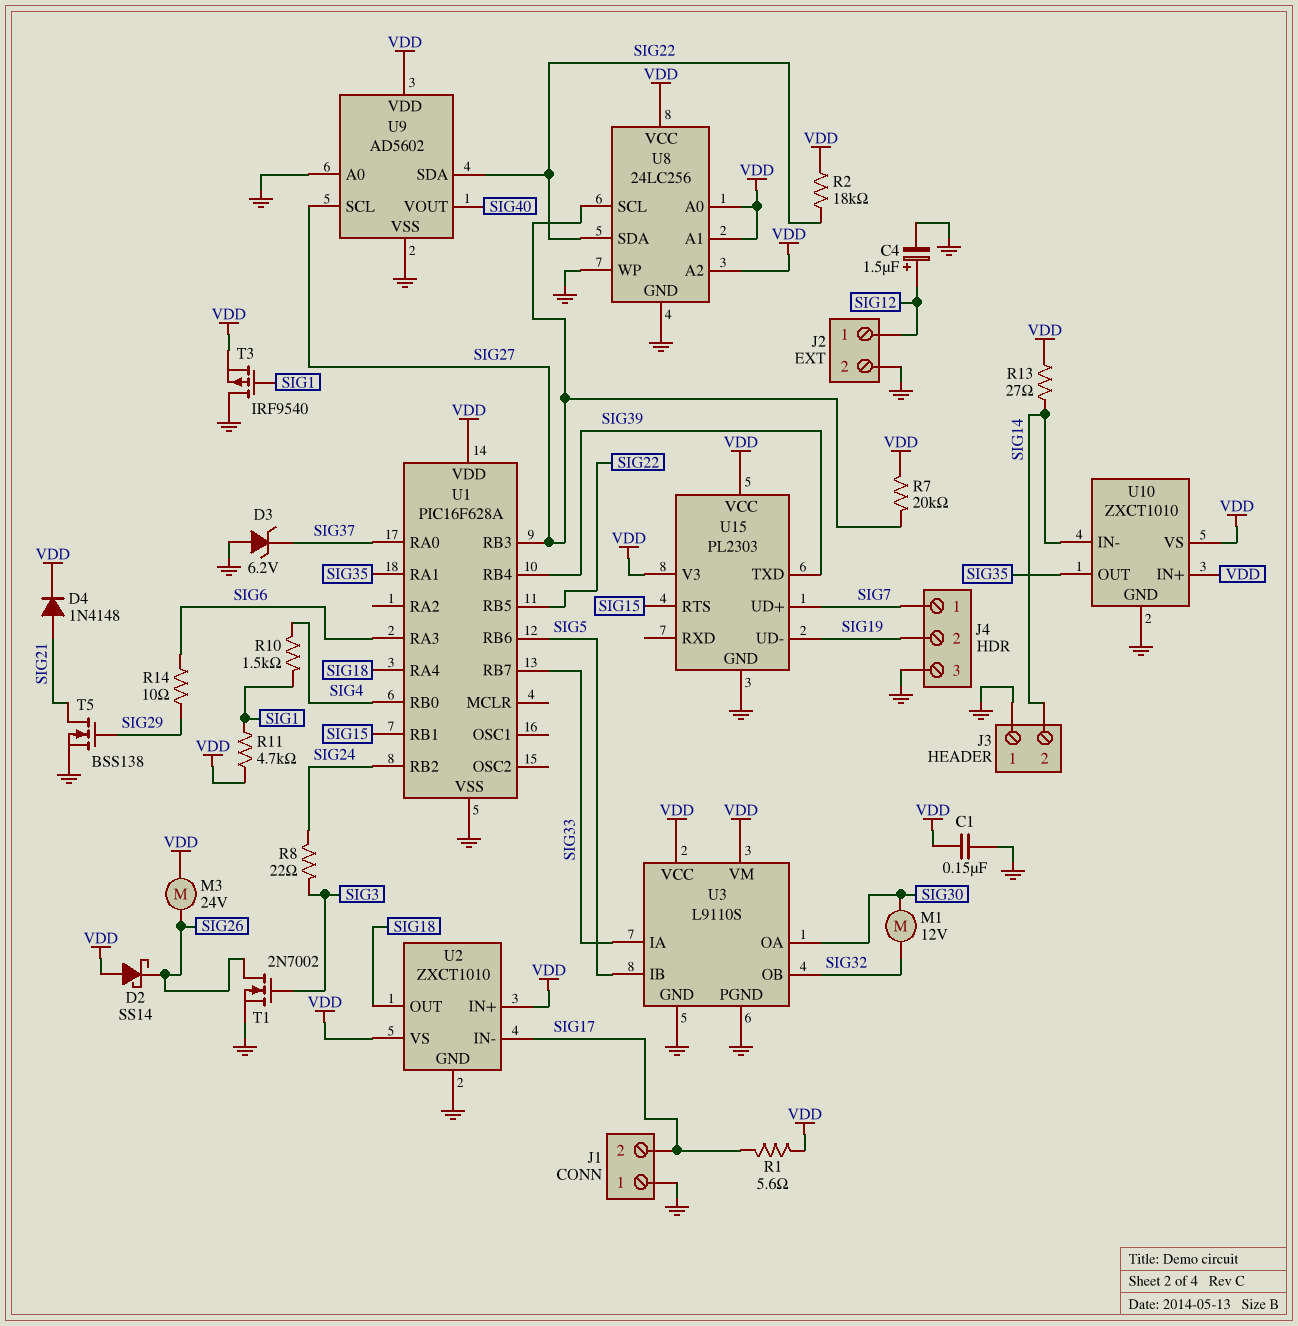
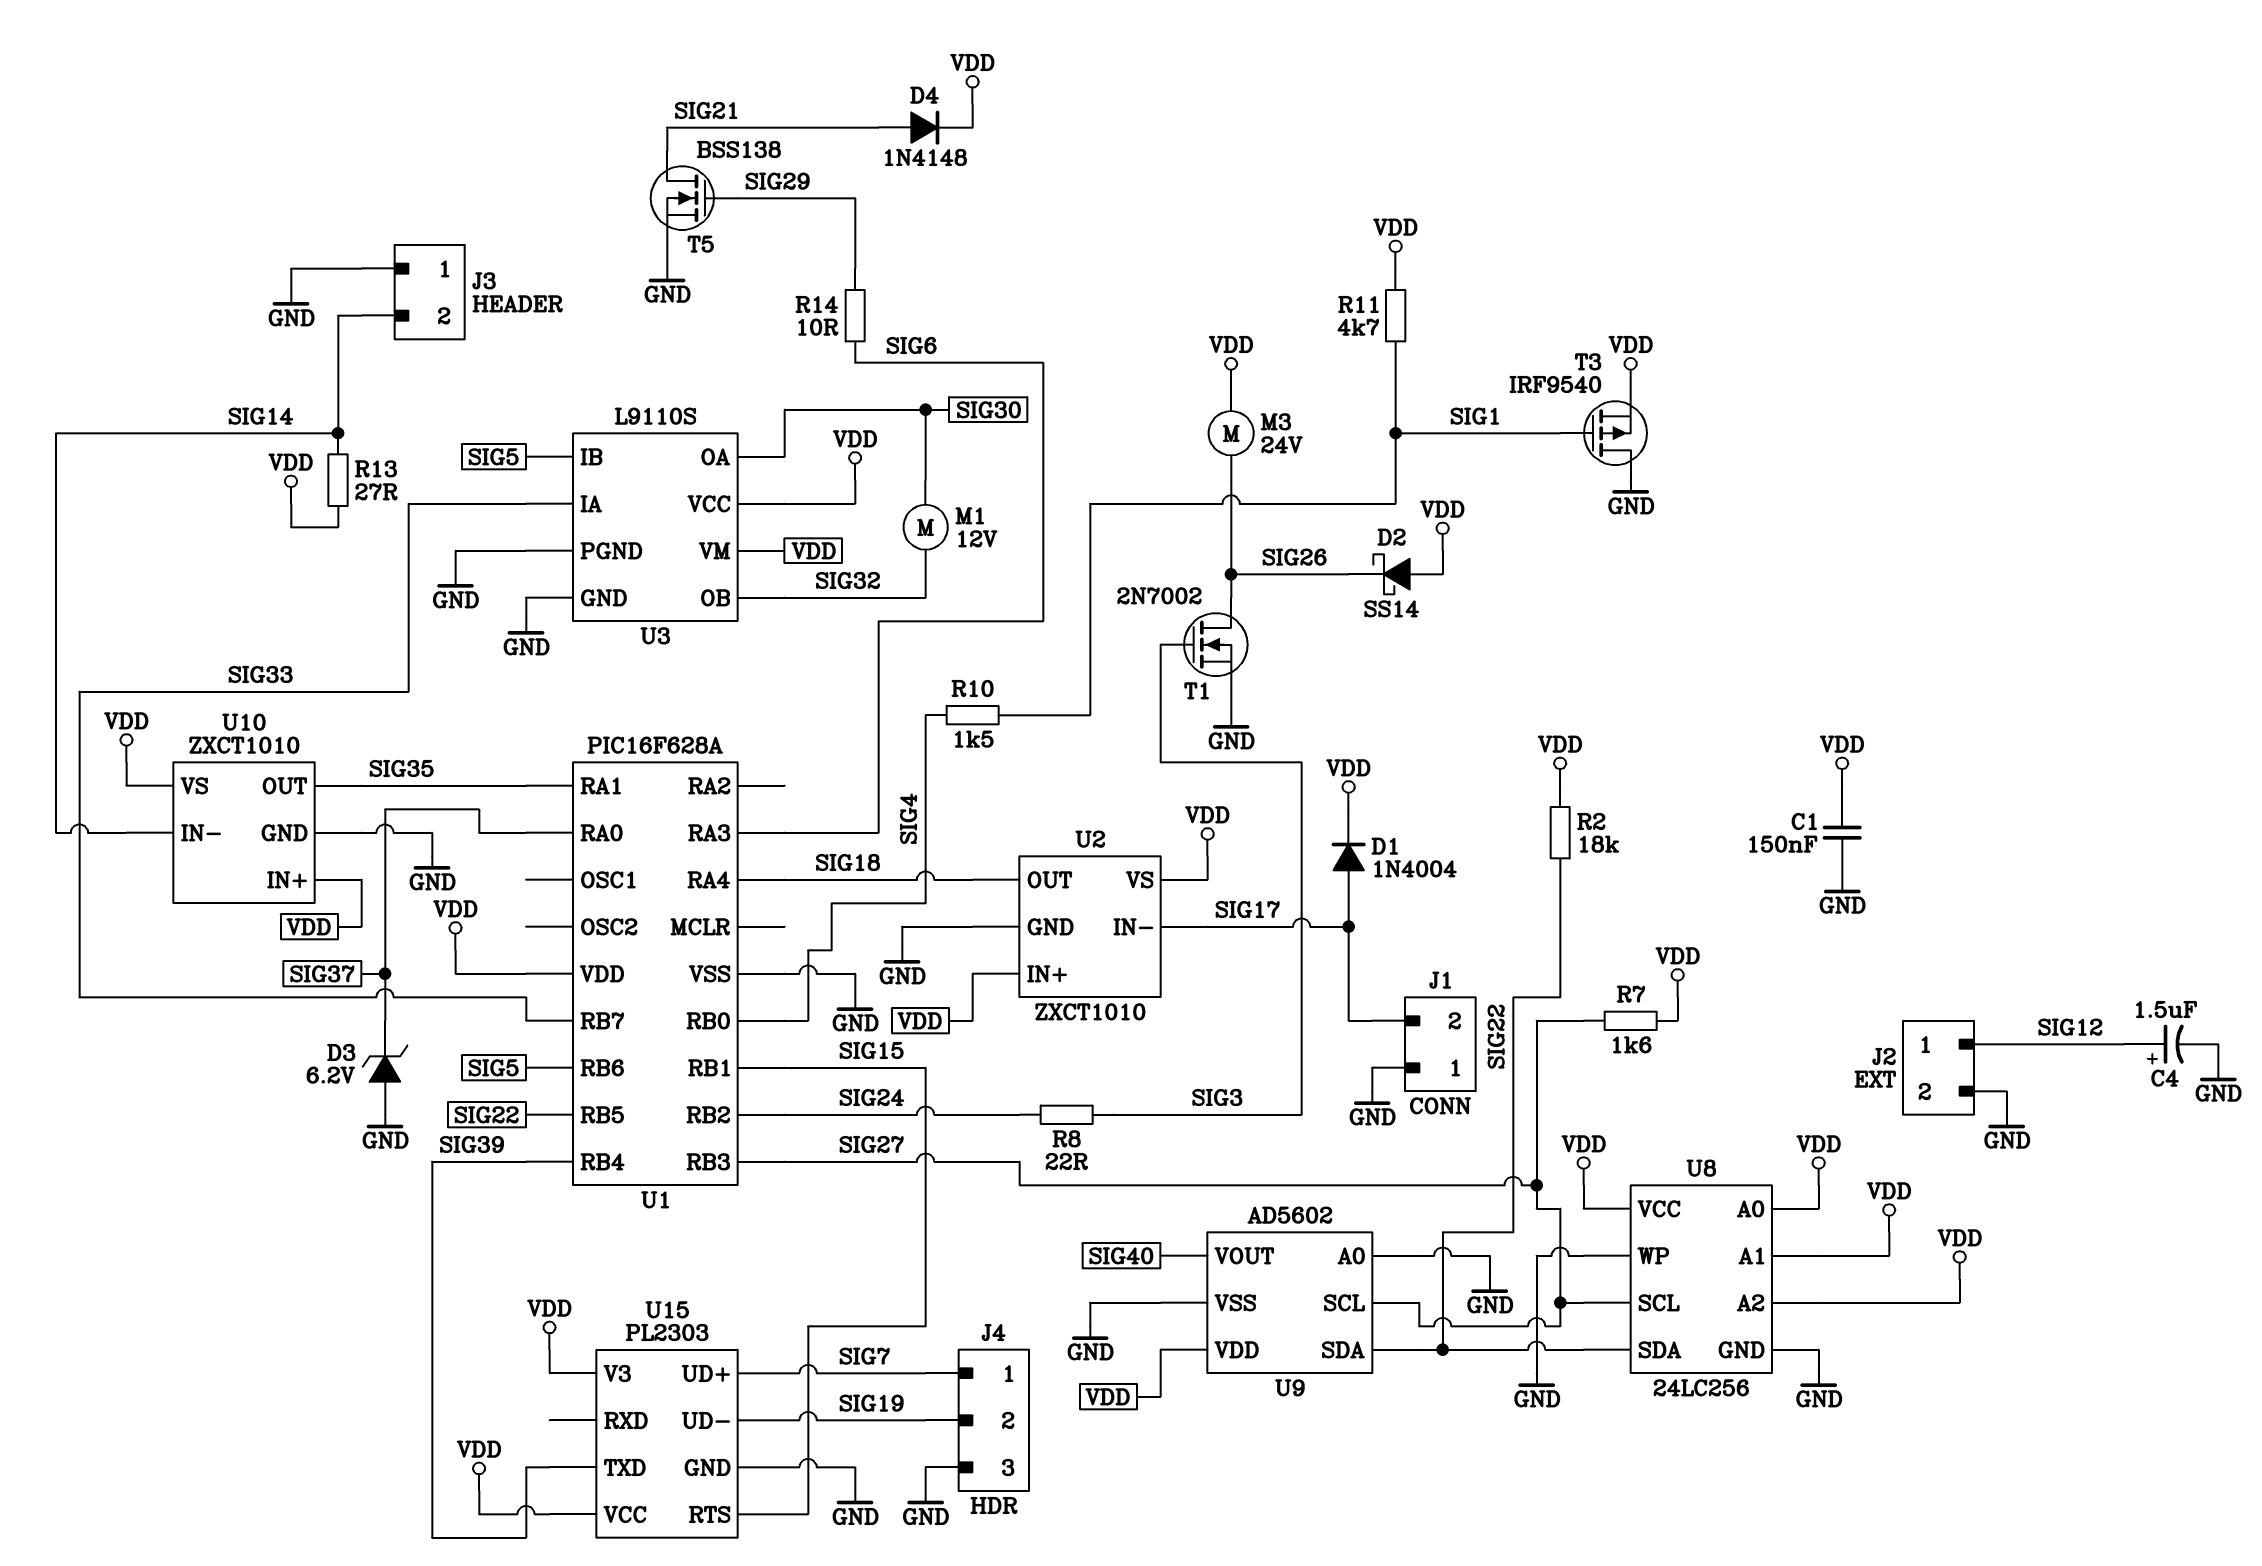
D1: none -> diode 1N4004 (A SIG17, K VDD)
R1: 5.6 (SIG17, VDD) -> none
R7: 20k (SIG27, VDD) -> 1.6k (SIG27, VDD)

